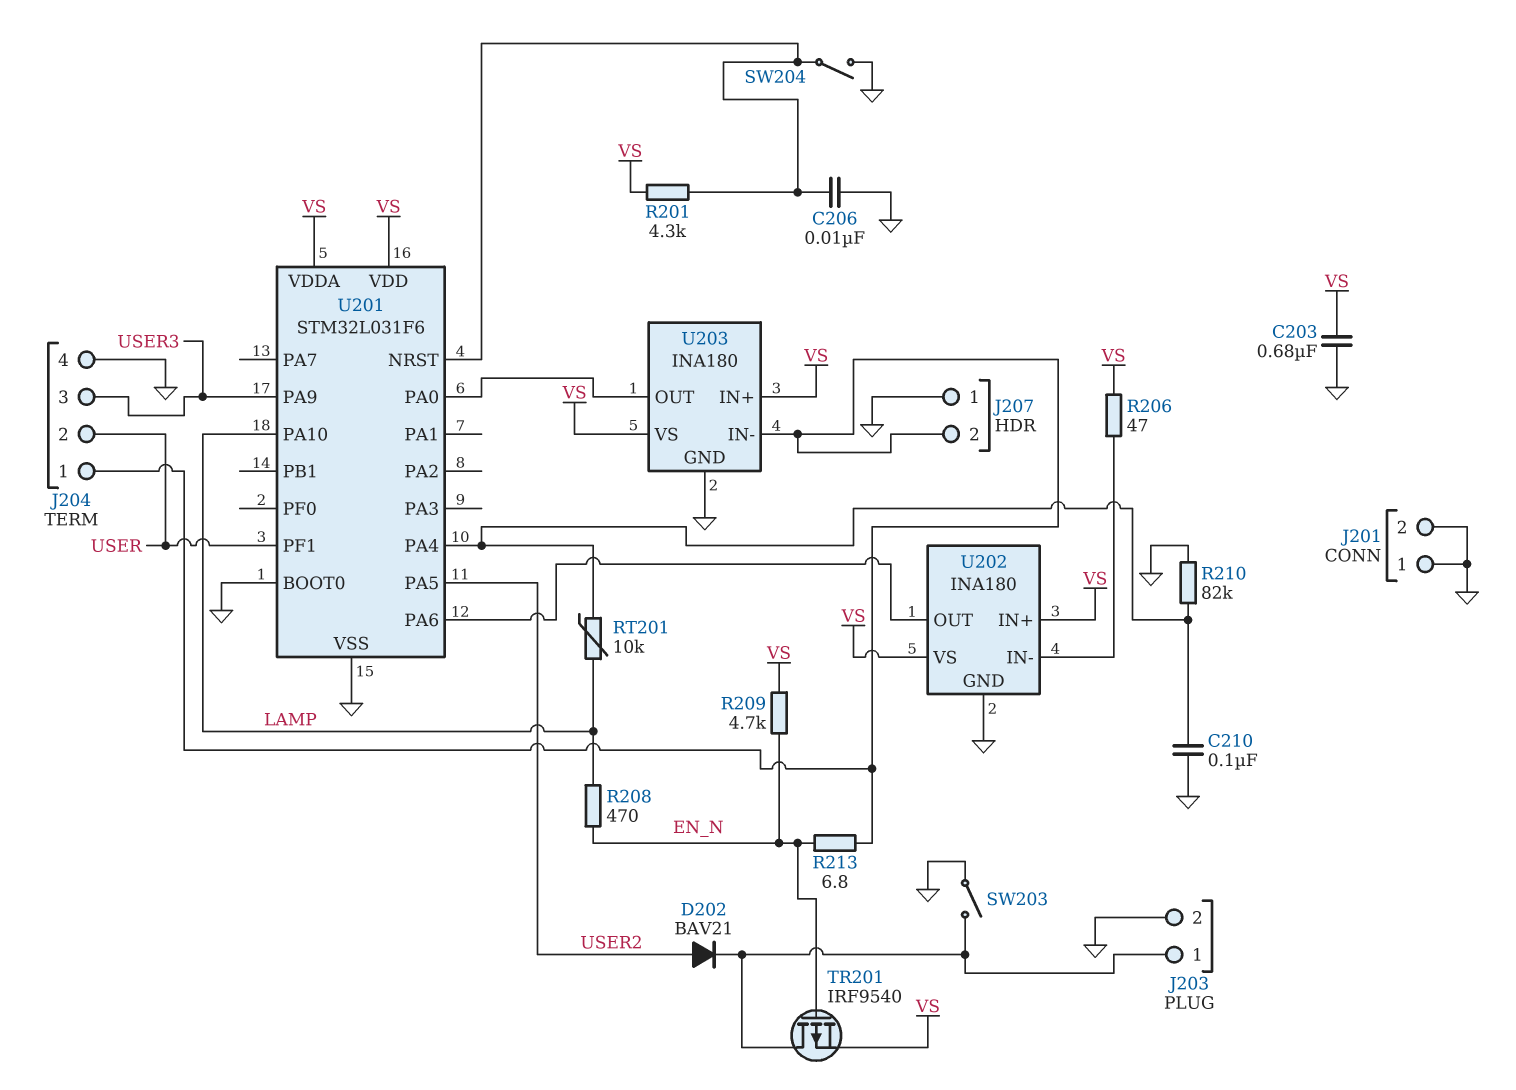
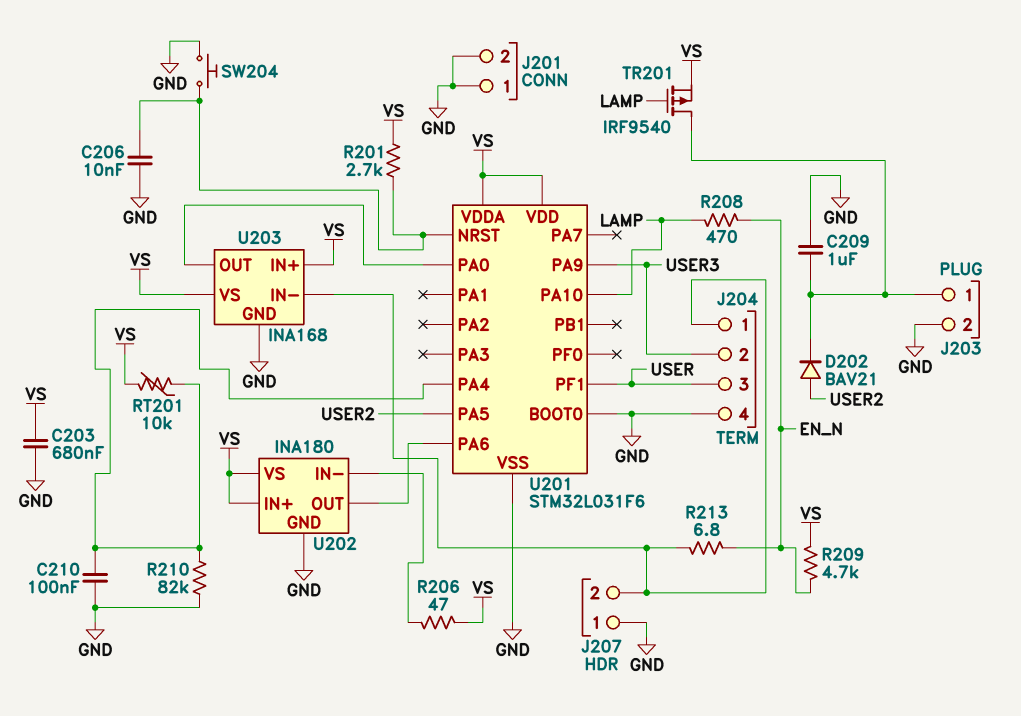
C209: none -> 1uF (GND, J203/1)
J204 pin 2: USER -> USER3
J204 pin 3: USER3 -> USER
R201: 4.3k (U201/NRST, VS) -> 2.7k (U201/NRST, VS)
RT201: 10k (LAMP, U201/PA4) -> 10k (U201/PA4, VS)
SW203: switch (GND, J203/1) -> none
SW204: switch (GND, U201/NRST) -> button (GND, U201/NRST)
TR201: PMOS IRF9540 (G EN_N, D J203/1, S VS) -> PMOS IRF9540 (G LAMP, D J203/1, S VS)
U203: INA180 -> INA168

